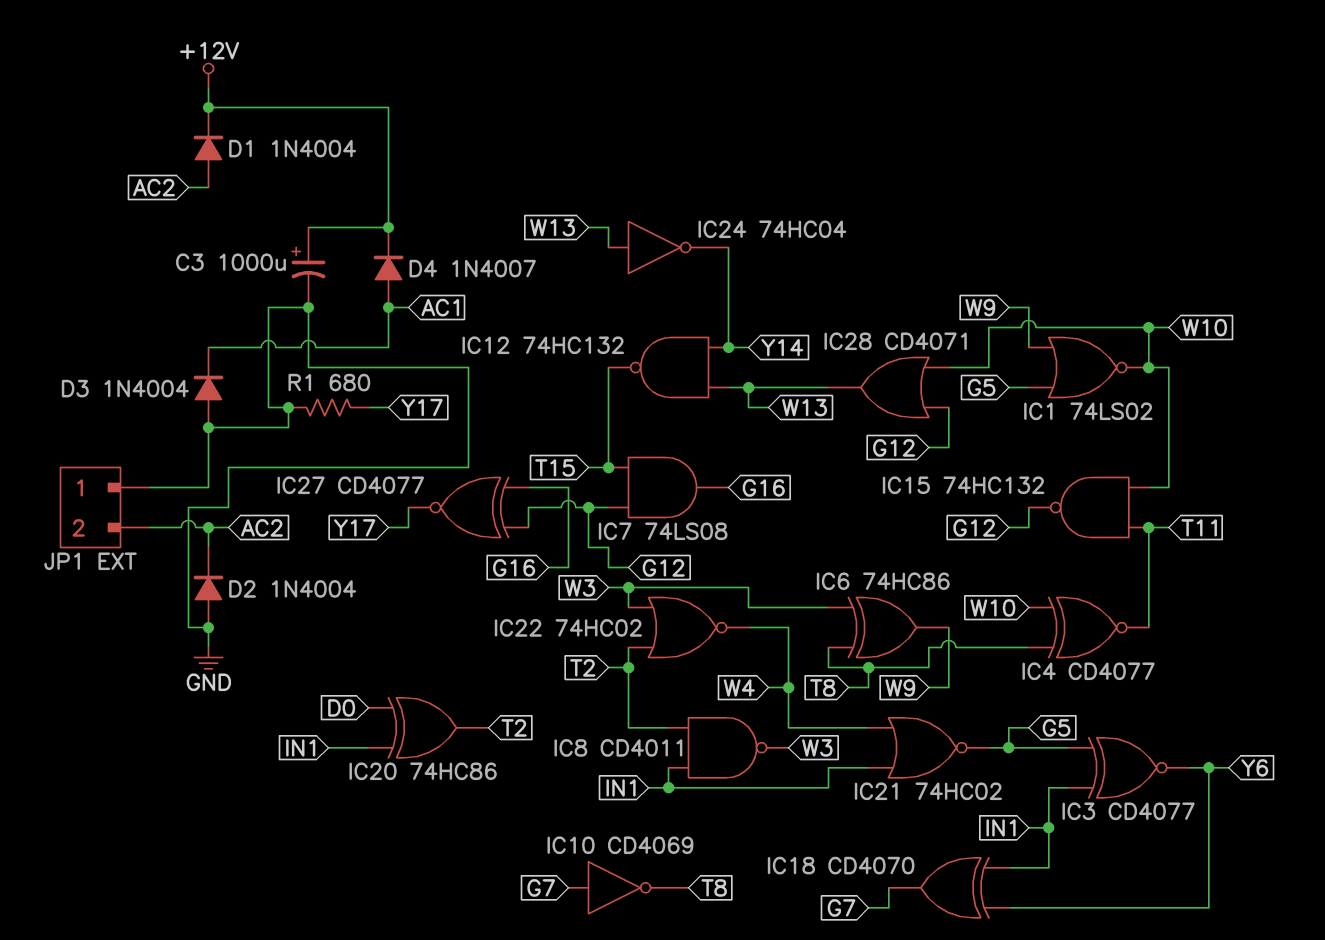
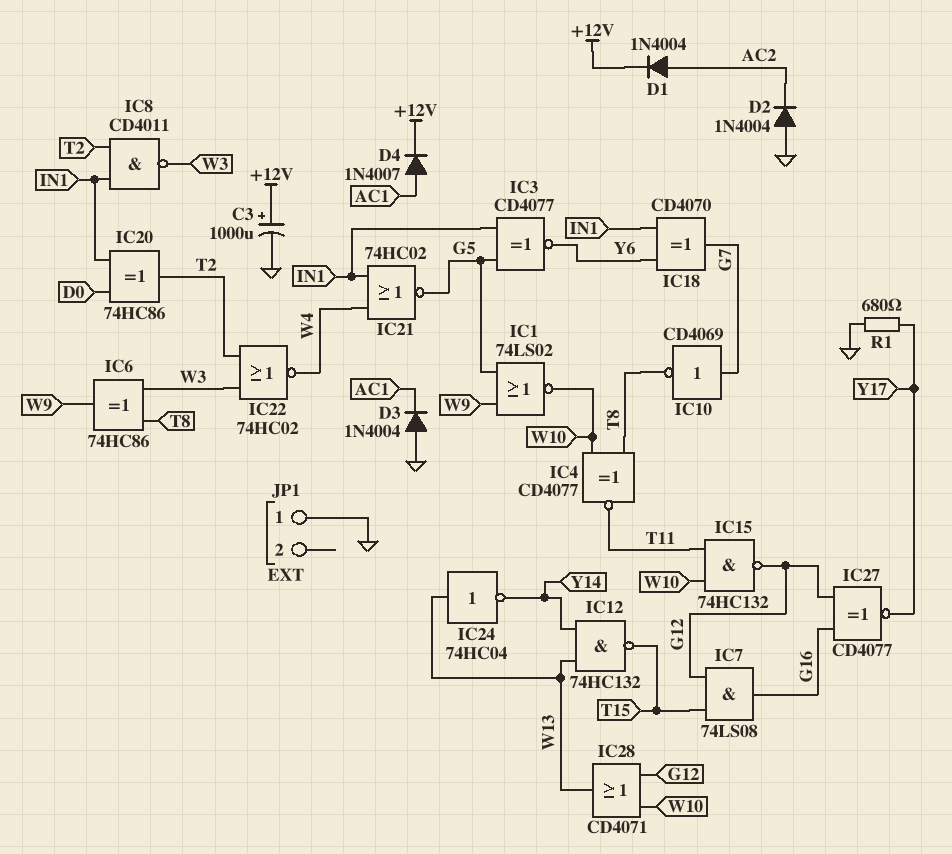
JP1 pin 2: AC2 -> none

